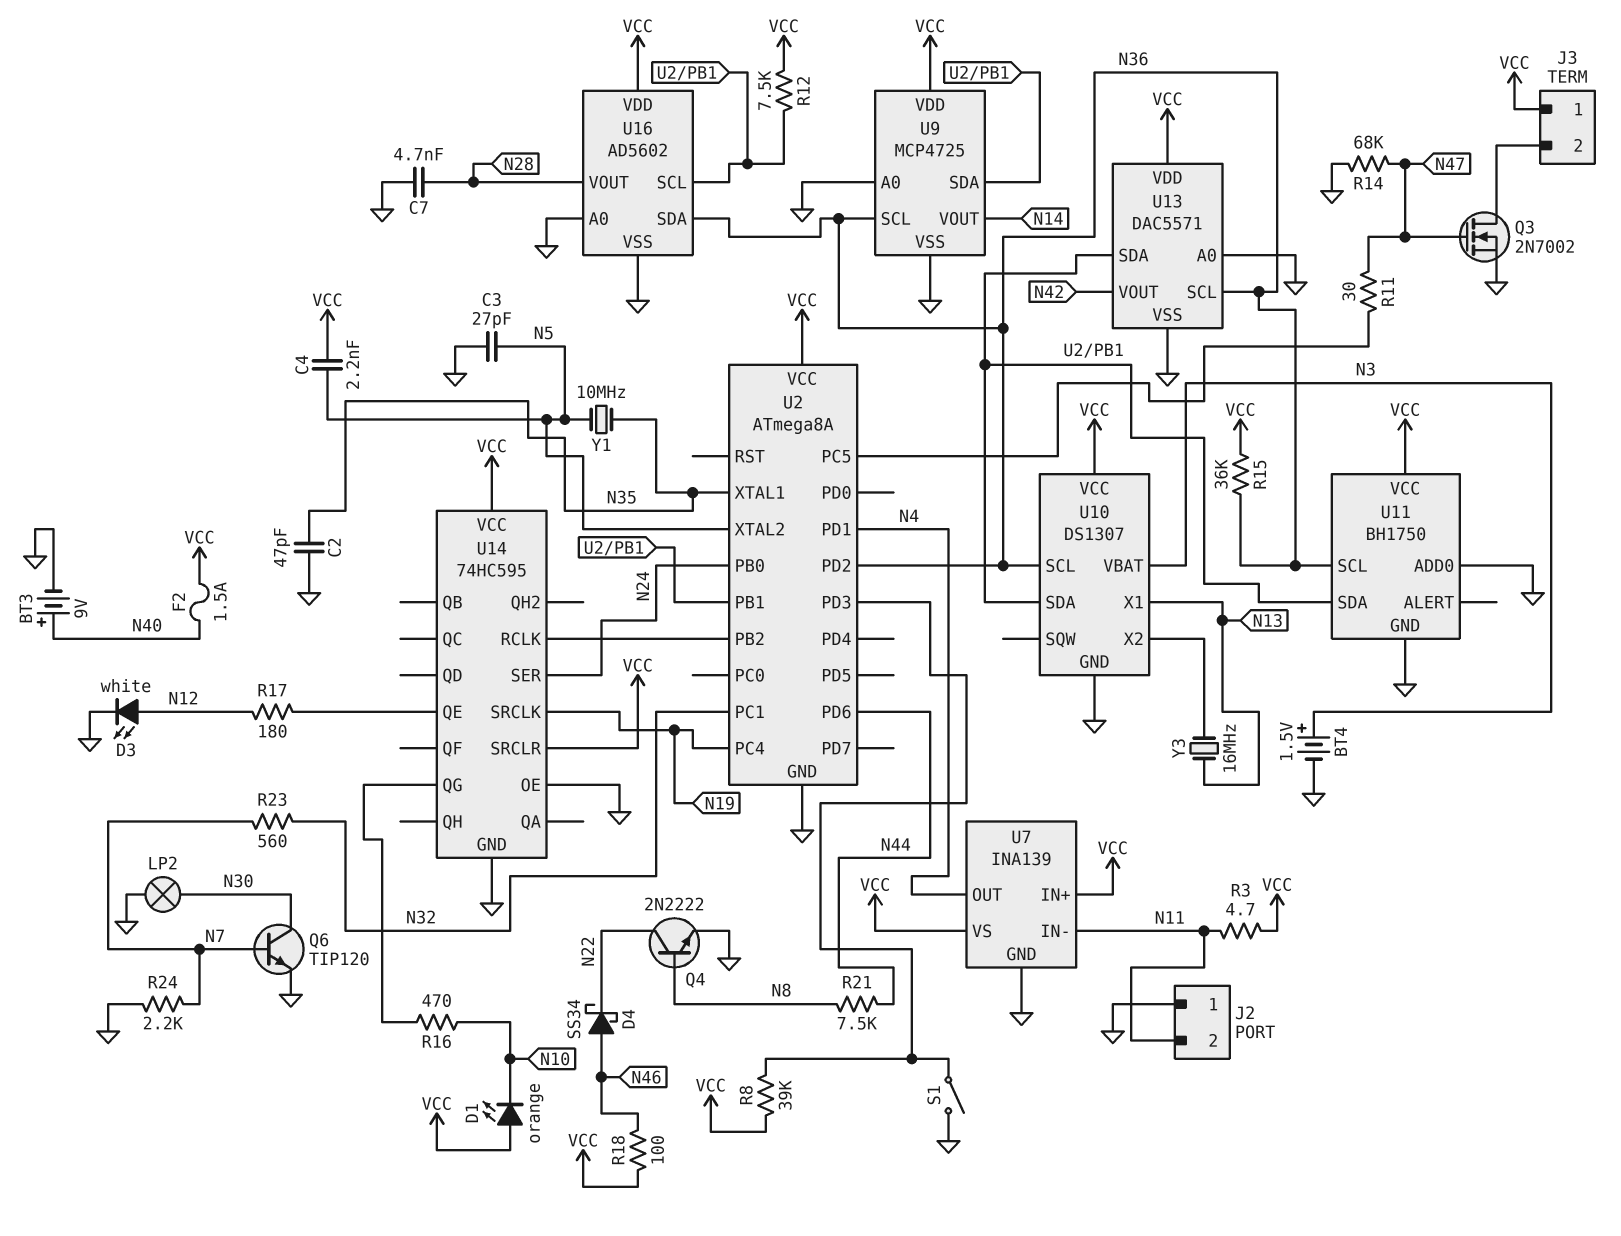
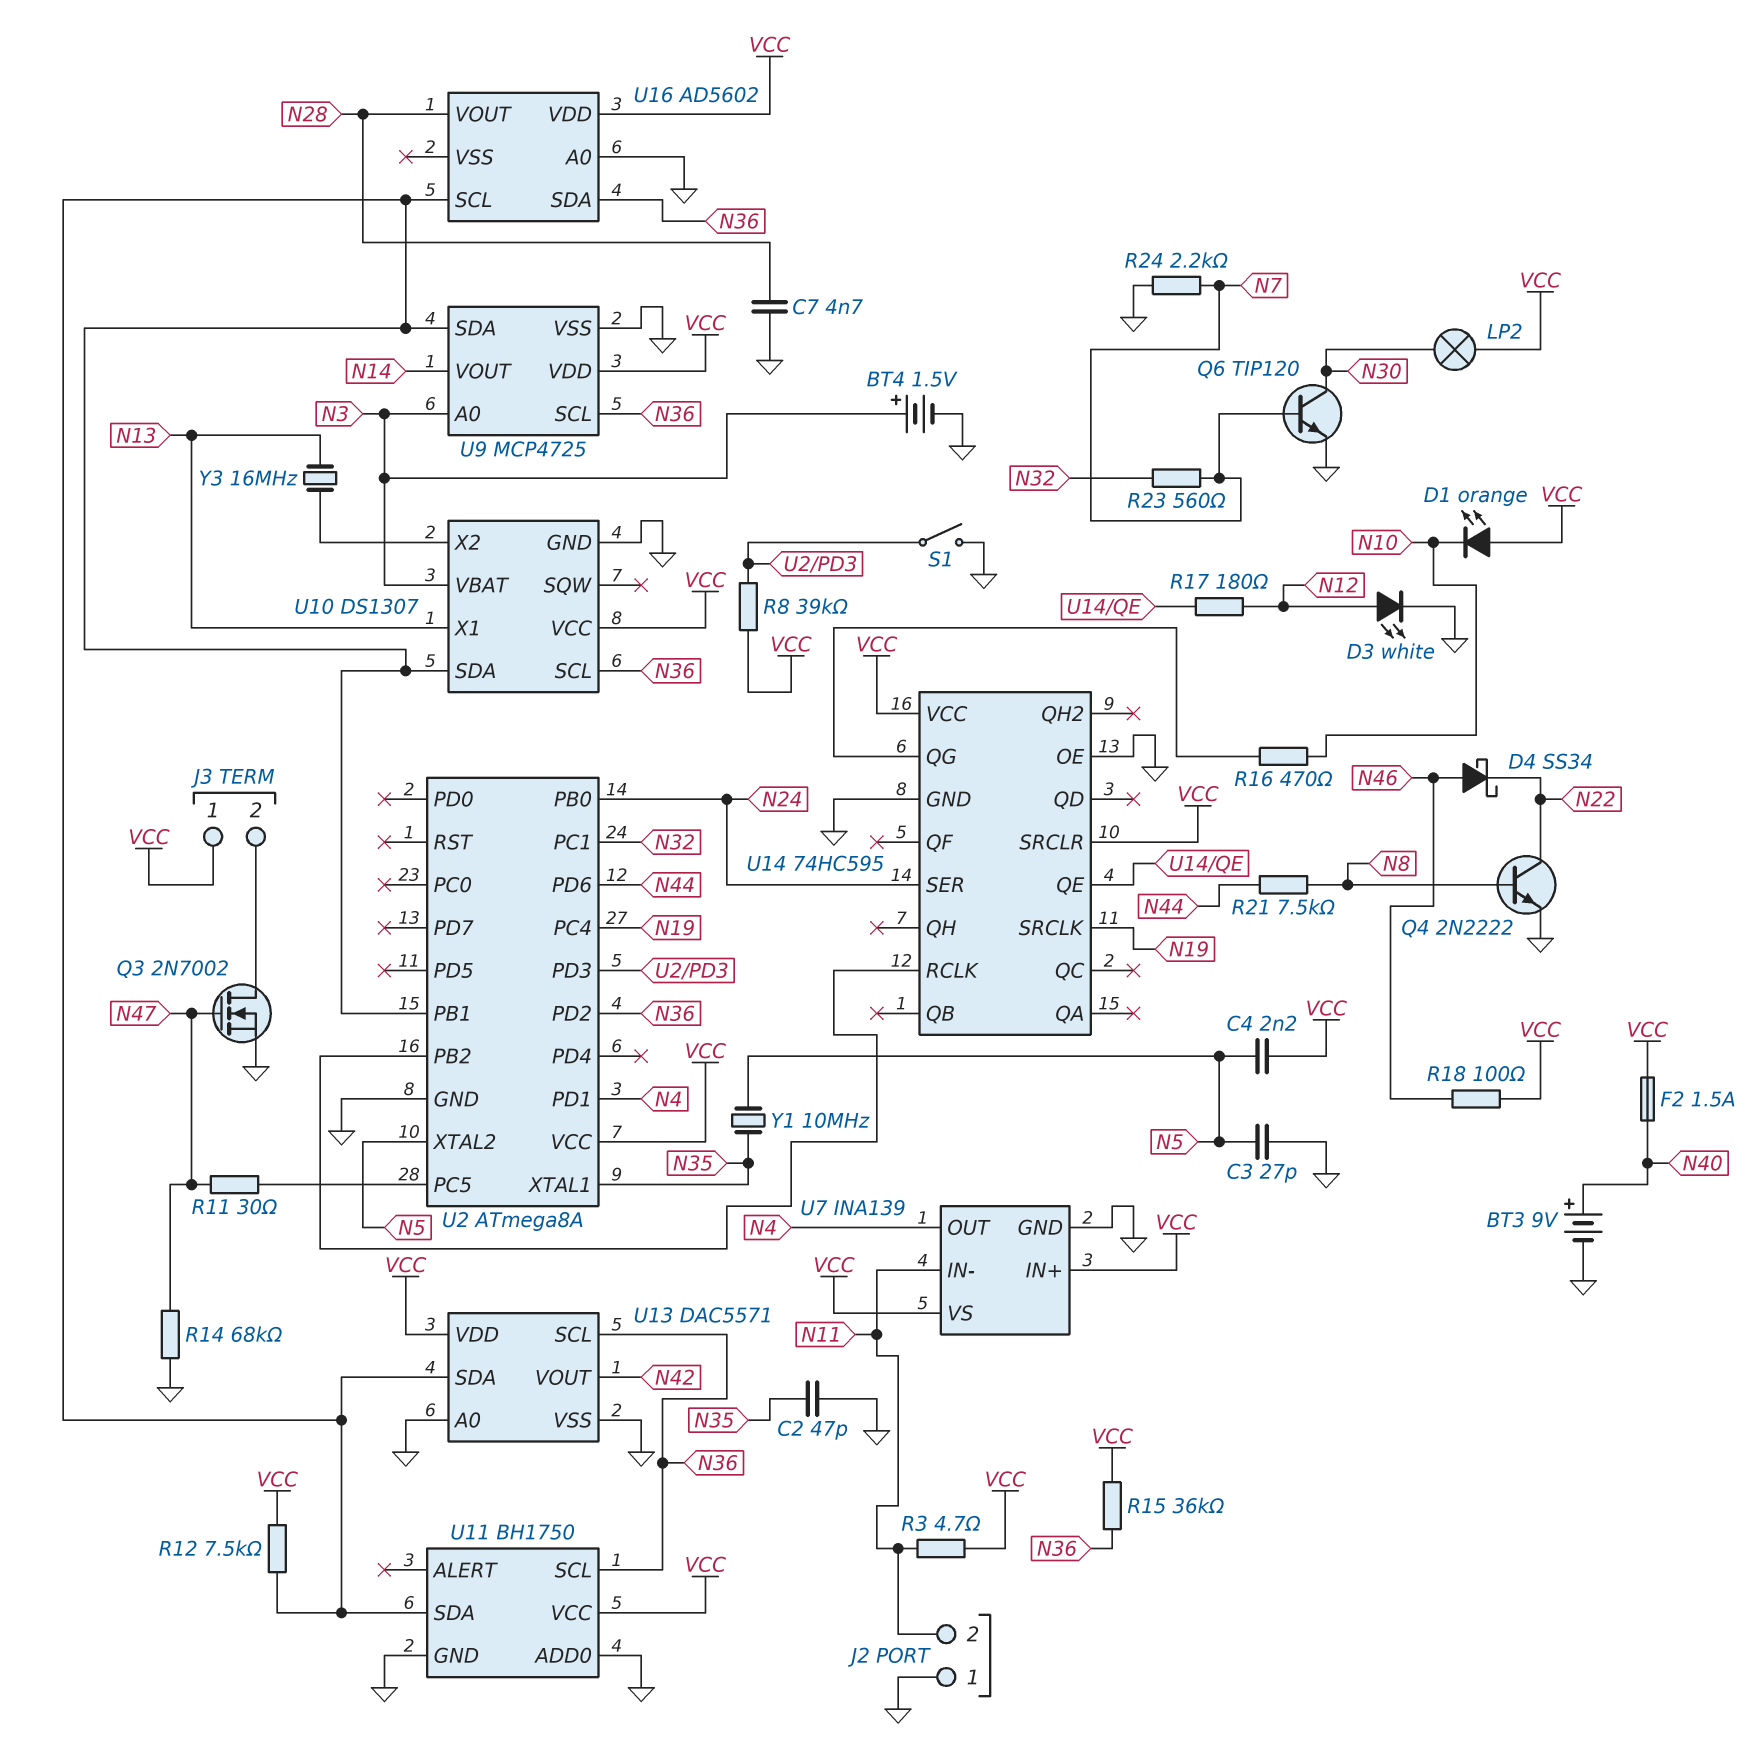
LP2: lamp (GND, N30) -> lamp (N30, VCC)
U9 pin A0: GND -> N3
U16 pin VSS: GND -> none

